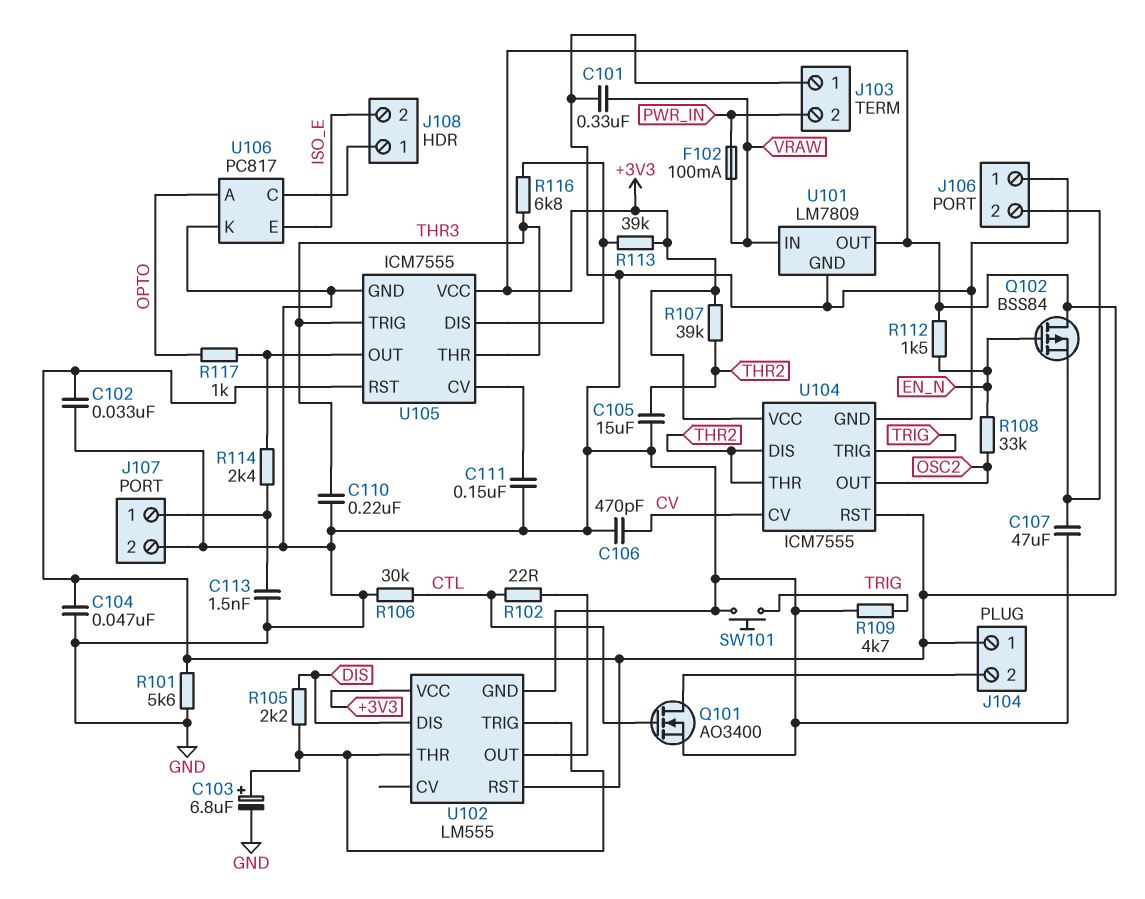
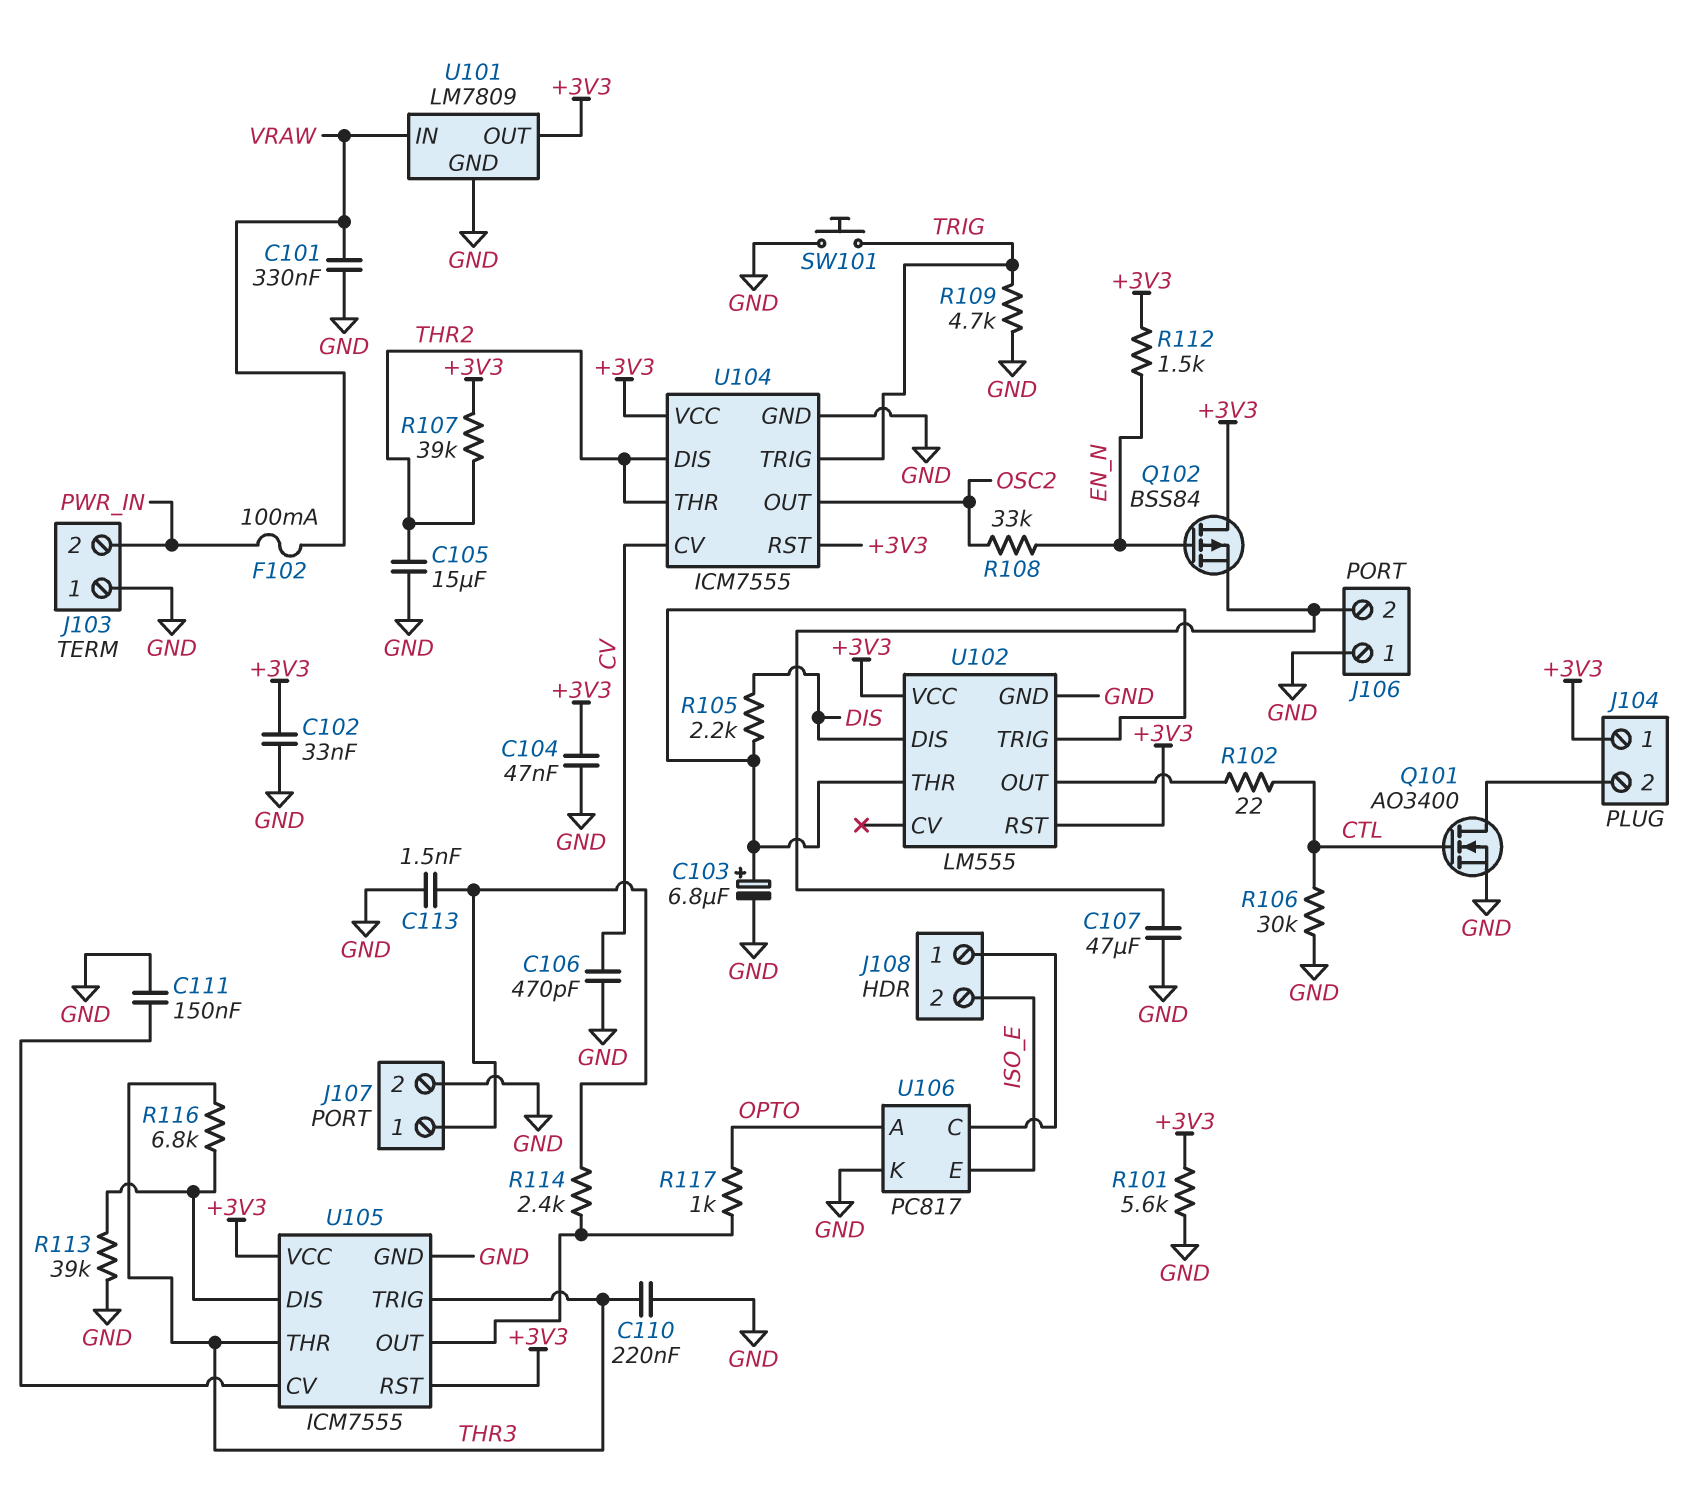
R113: 39k (+3V3, U105/DIS) -> 39k (GND, U105/DIS)

